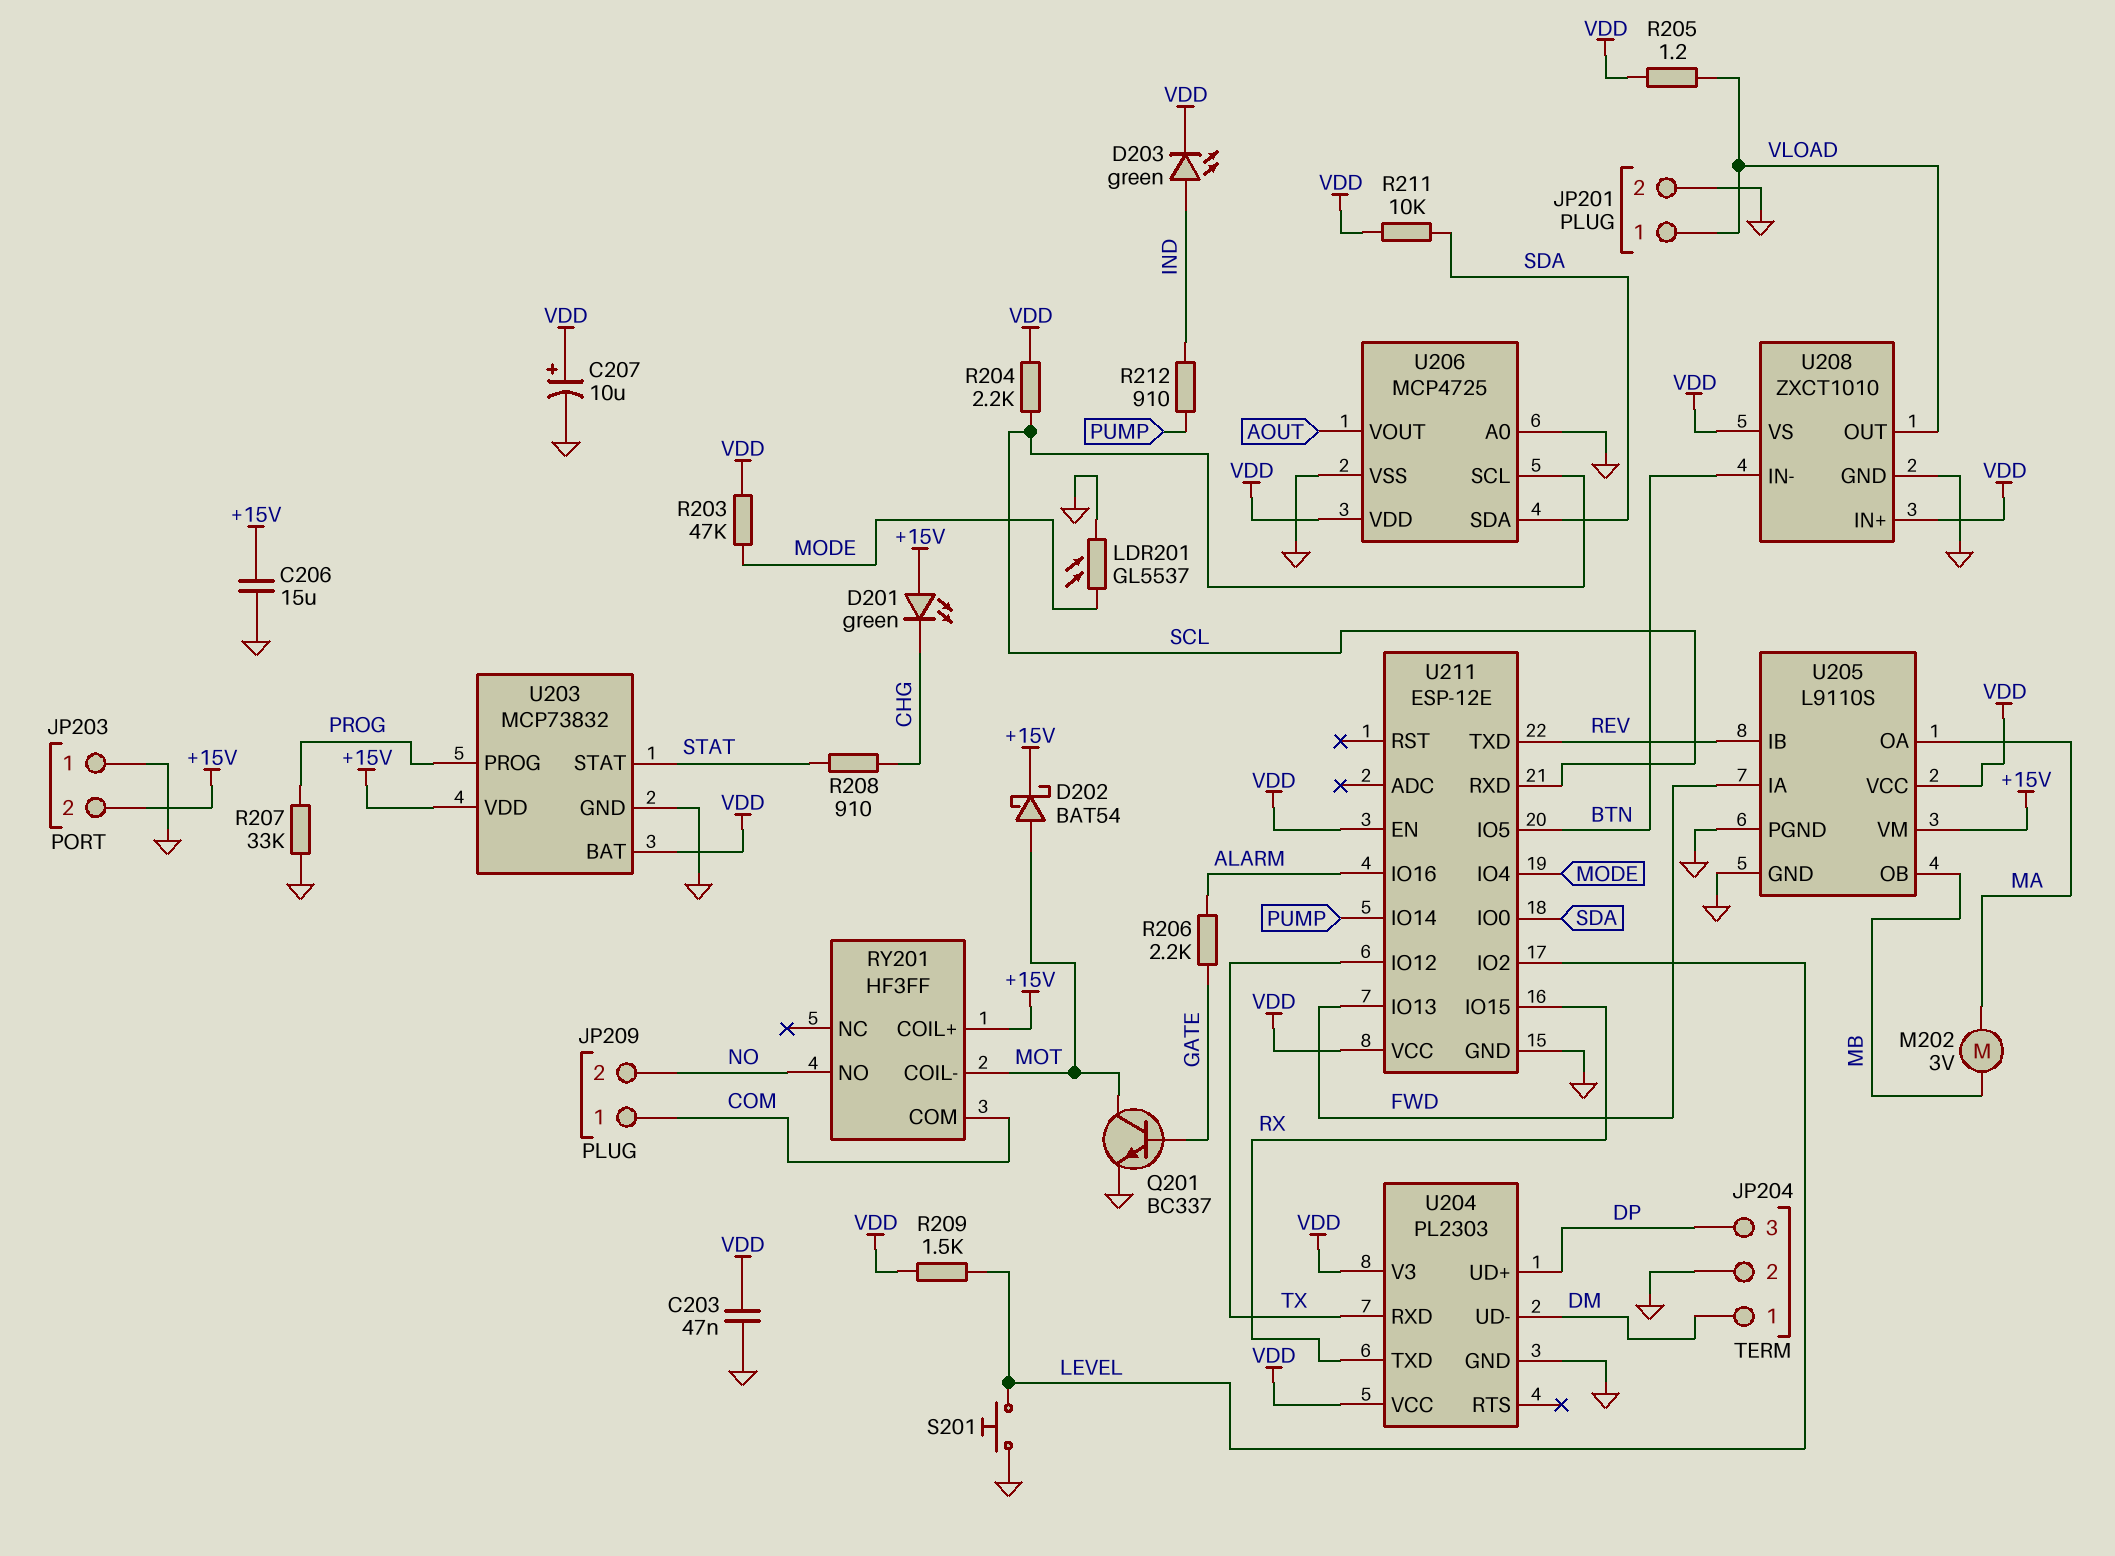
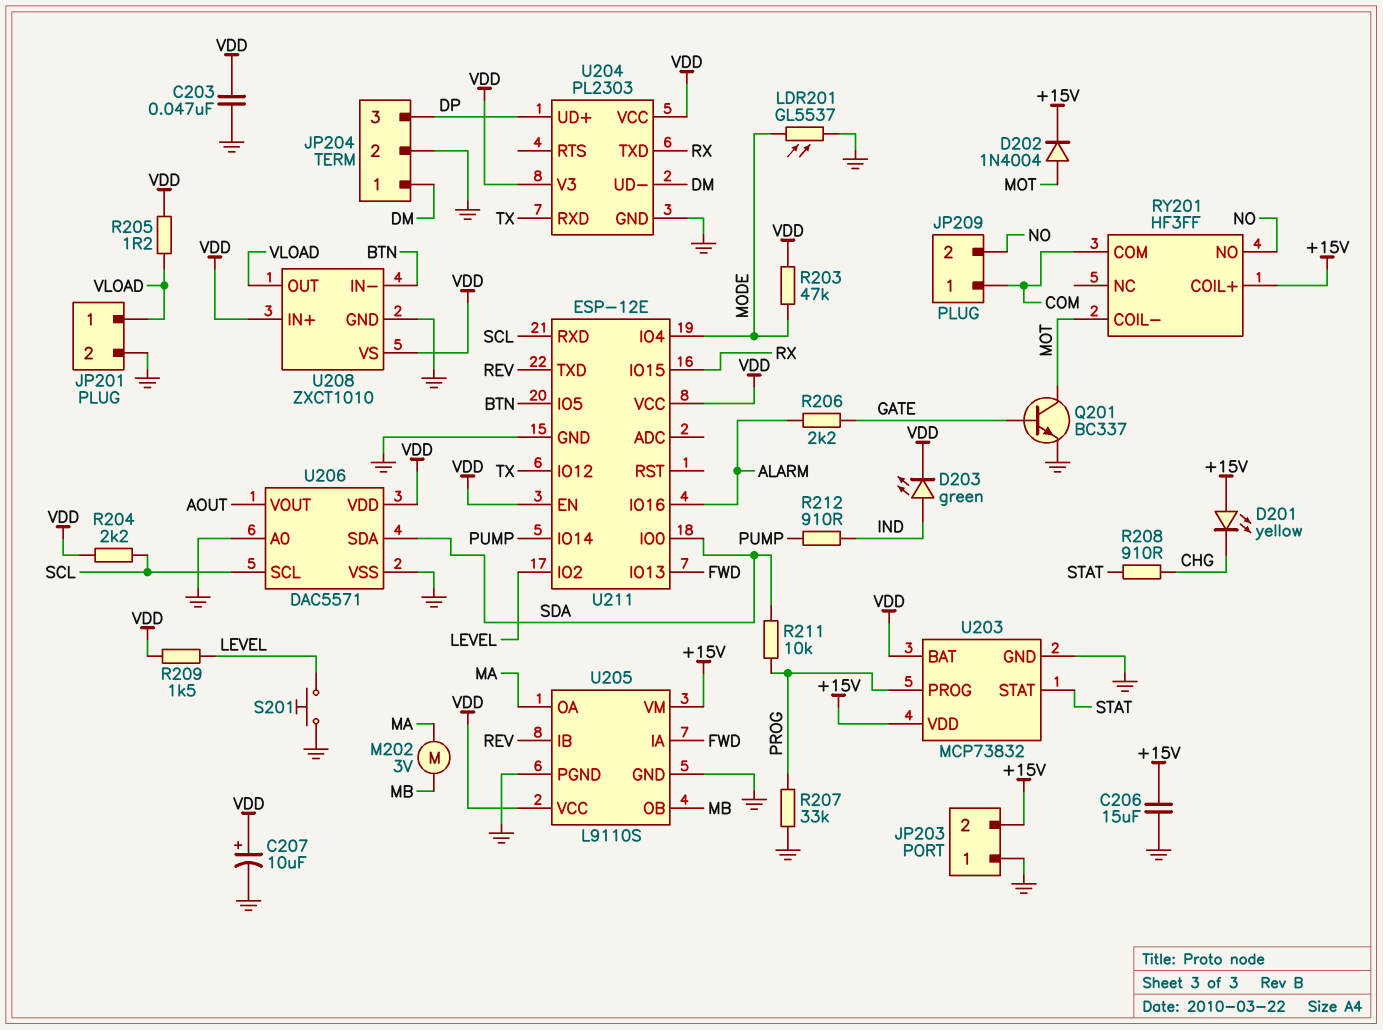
D201: LED green (A +15V, K CHG) -> LED yellow (A +15V, K CHG)
D202: schottky BAT54 (A MOT, K +15V) -> diode 1N4004 (A MOT, K +15V)
R211: 10k (SDA, VDD) -> 10k (PROG, SDA)
U206: MCP4725 -> DAC5571

